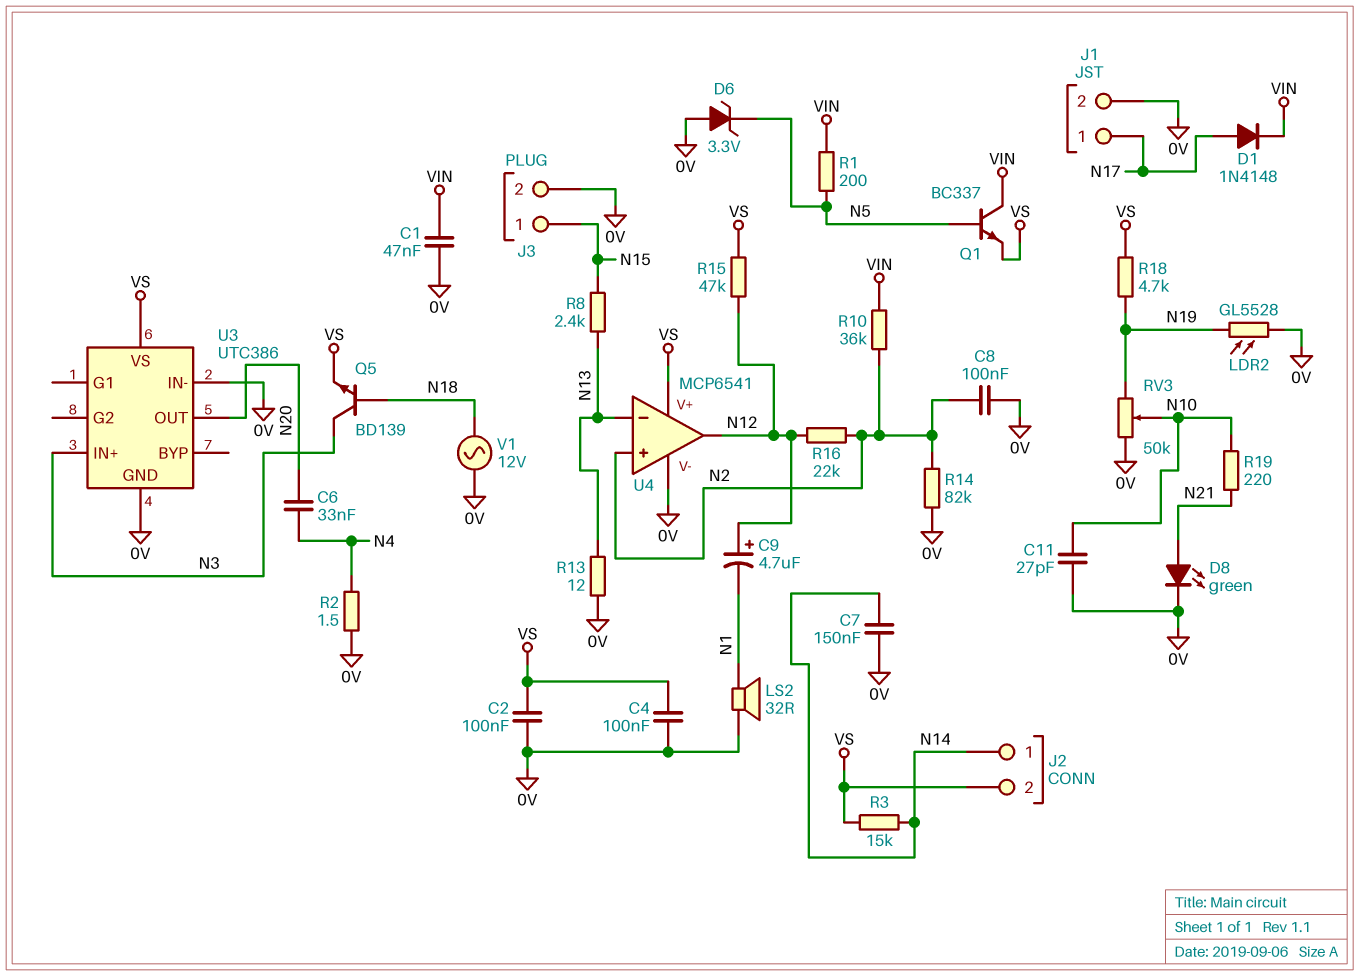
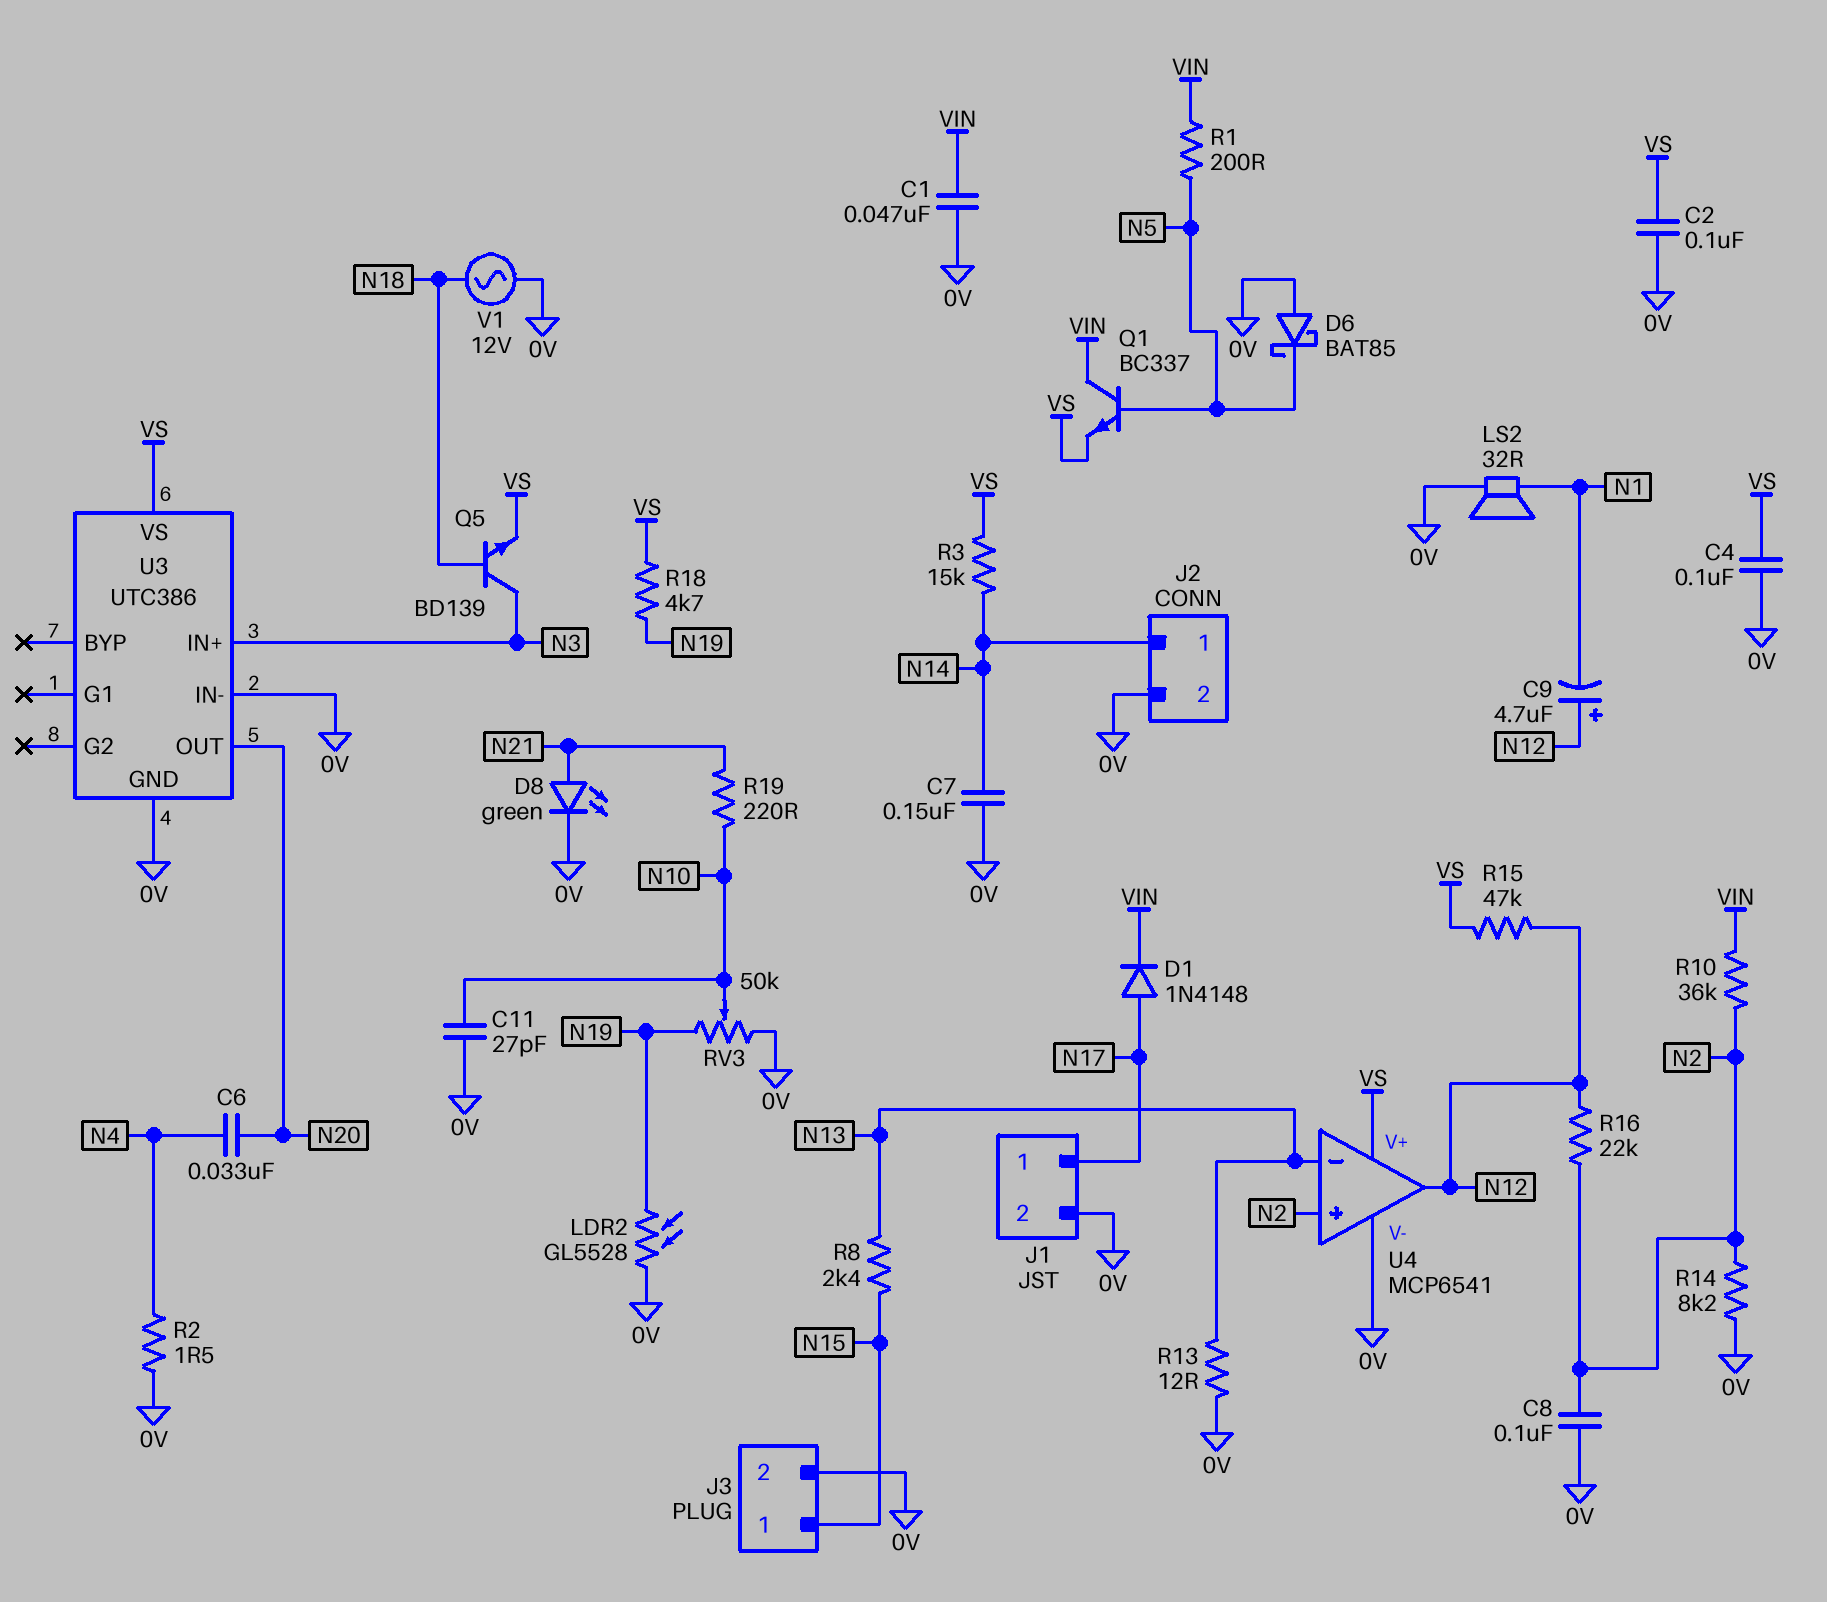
D6: zener 3.3V (A 0V, K N5) -> schottky BAT85 (A 0V, K N5)
J2 pin 2: VS -> 0V
R14: 82k (0V, N2) -> 8.2k (0V, N2)

